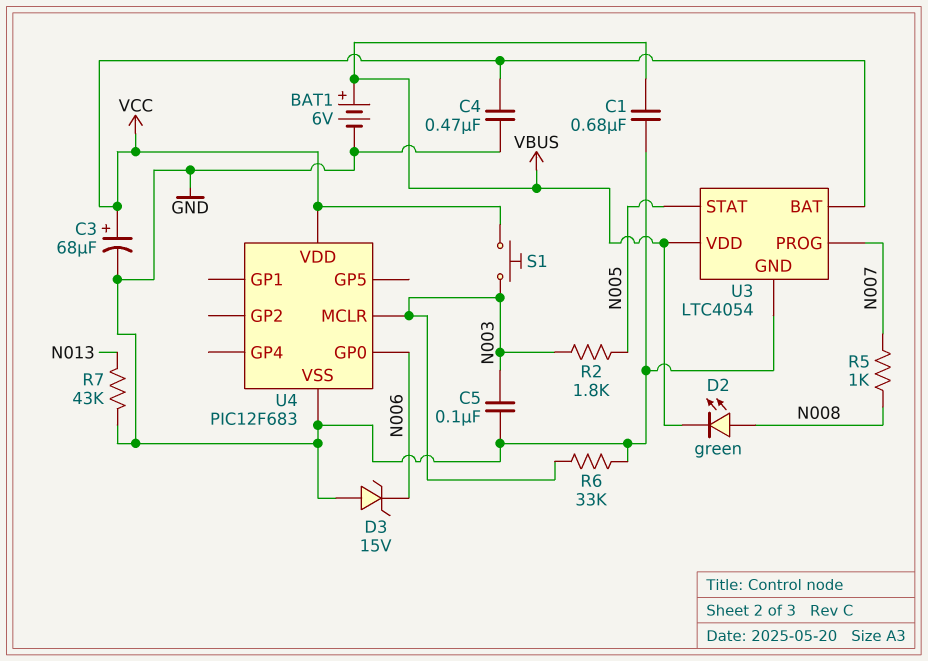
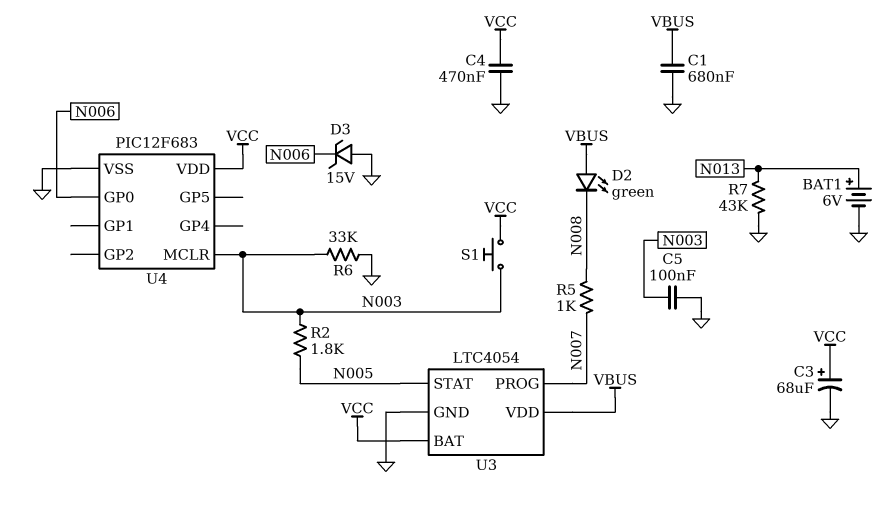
BAT1: 6V (plus VBUS, minus GND) -> 6V (plus N013, minus GND)
D2: LED green (A N008, K VBUS) -> LED green (A VBUS, K N008)

